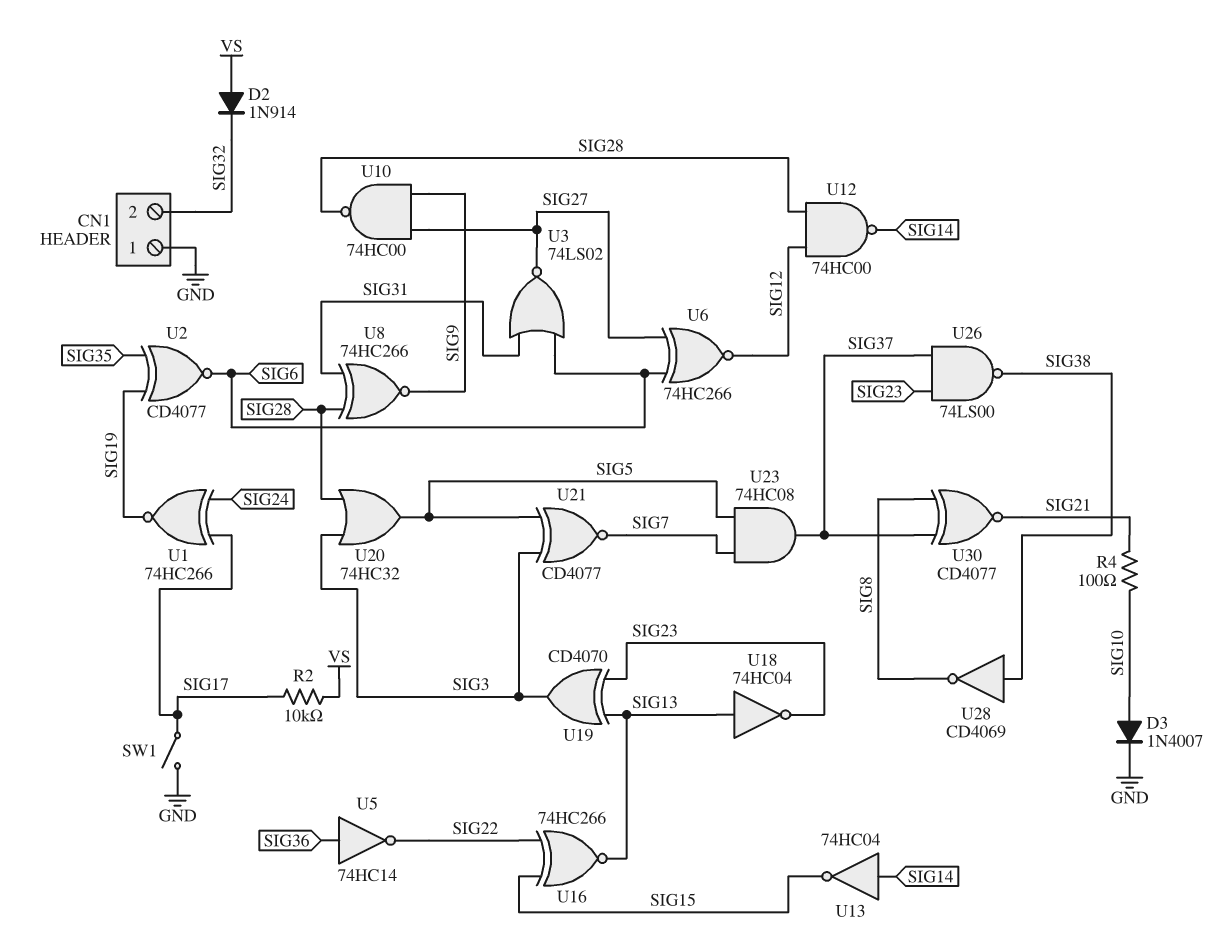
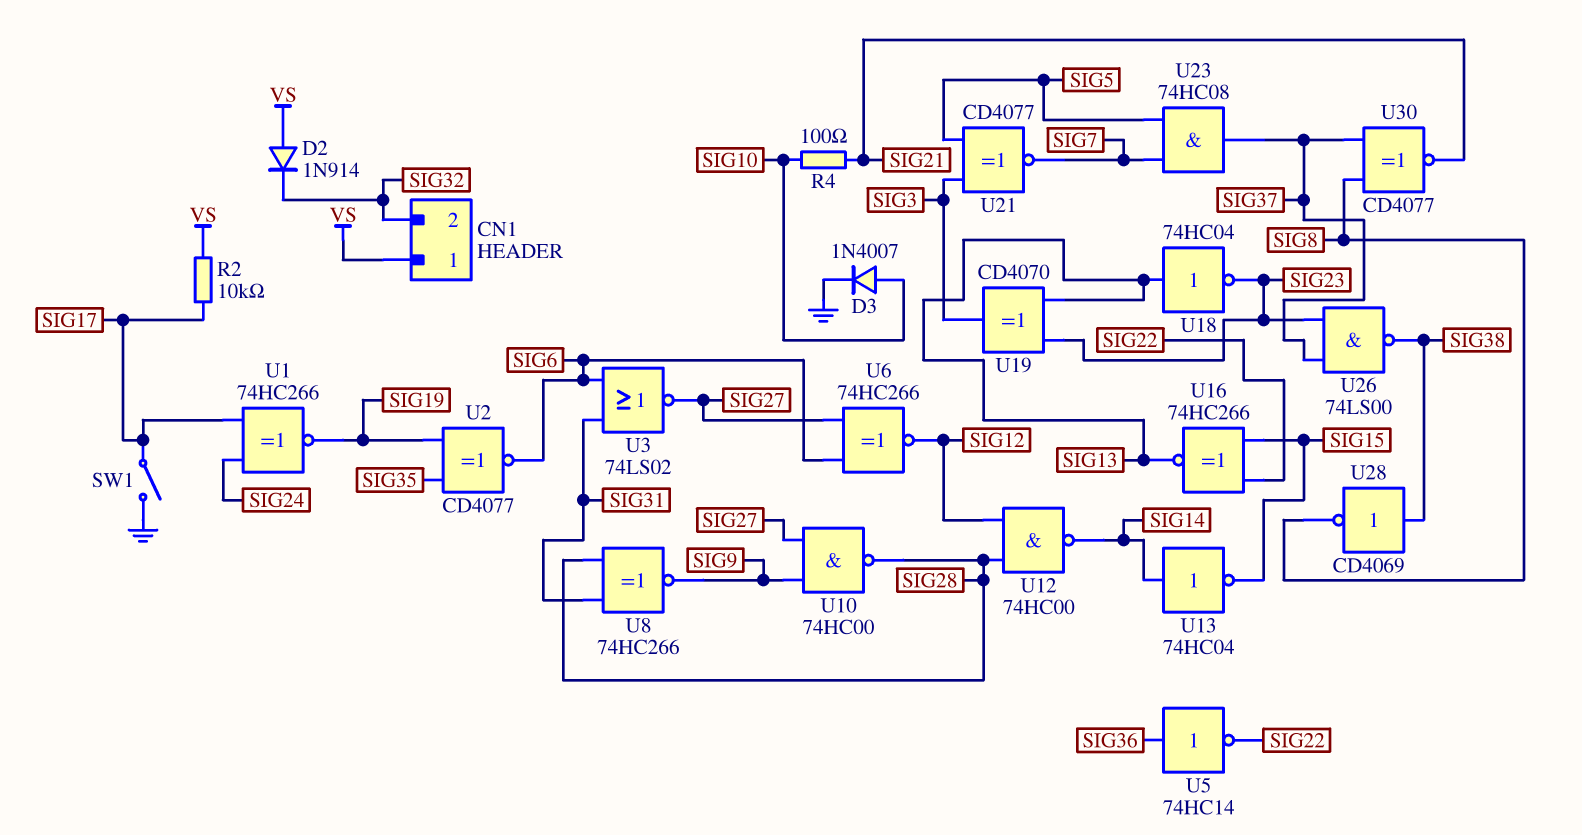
CN1 pin 1: GND -> VS
U20: OR 74HC32 (in SIG3, in SIG28, out SIG5) -> none

